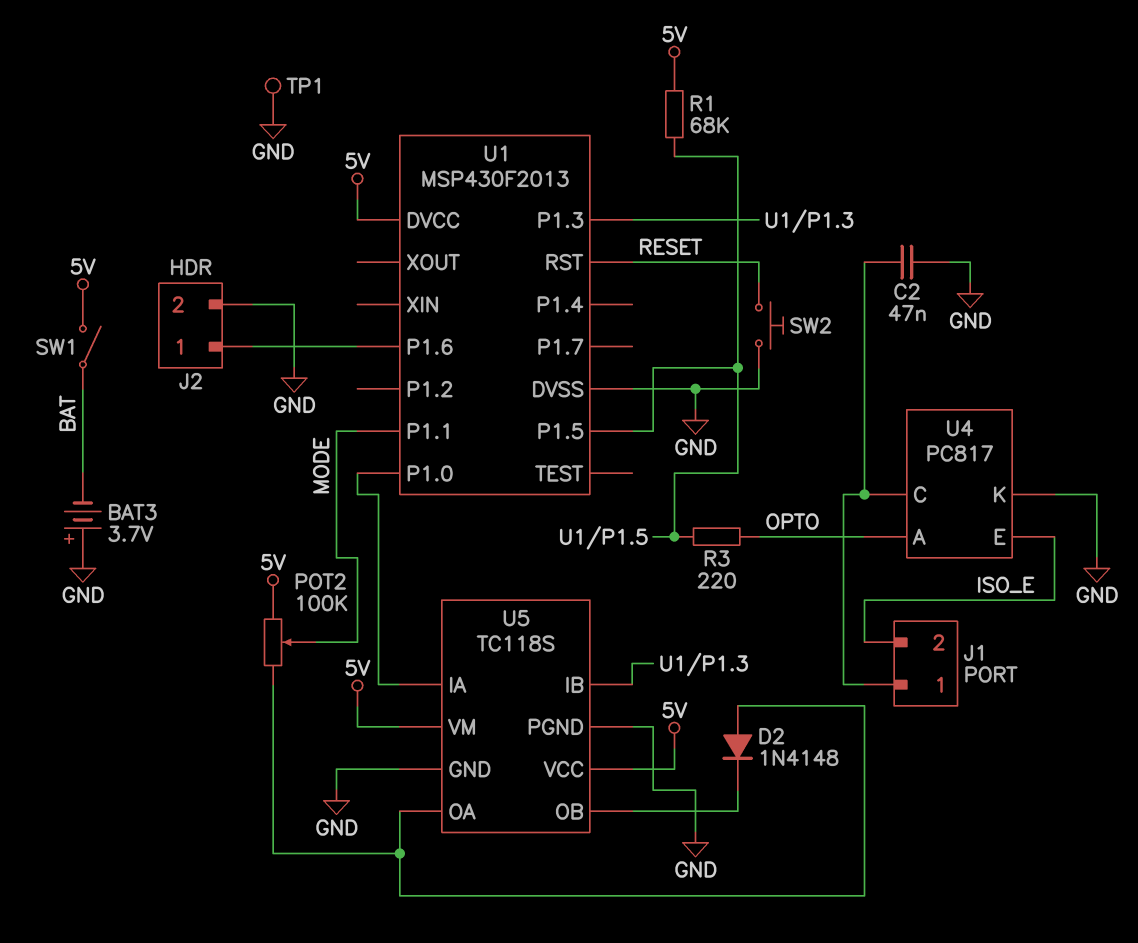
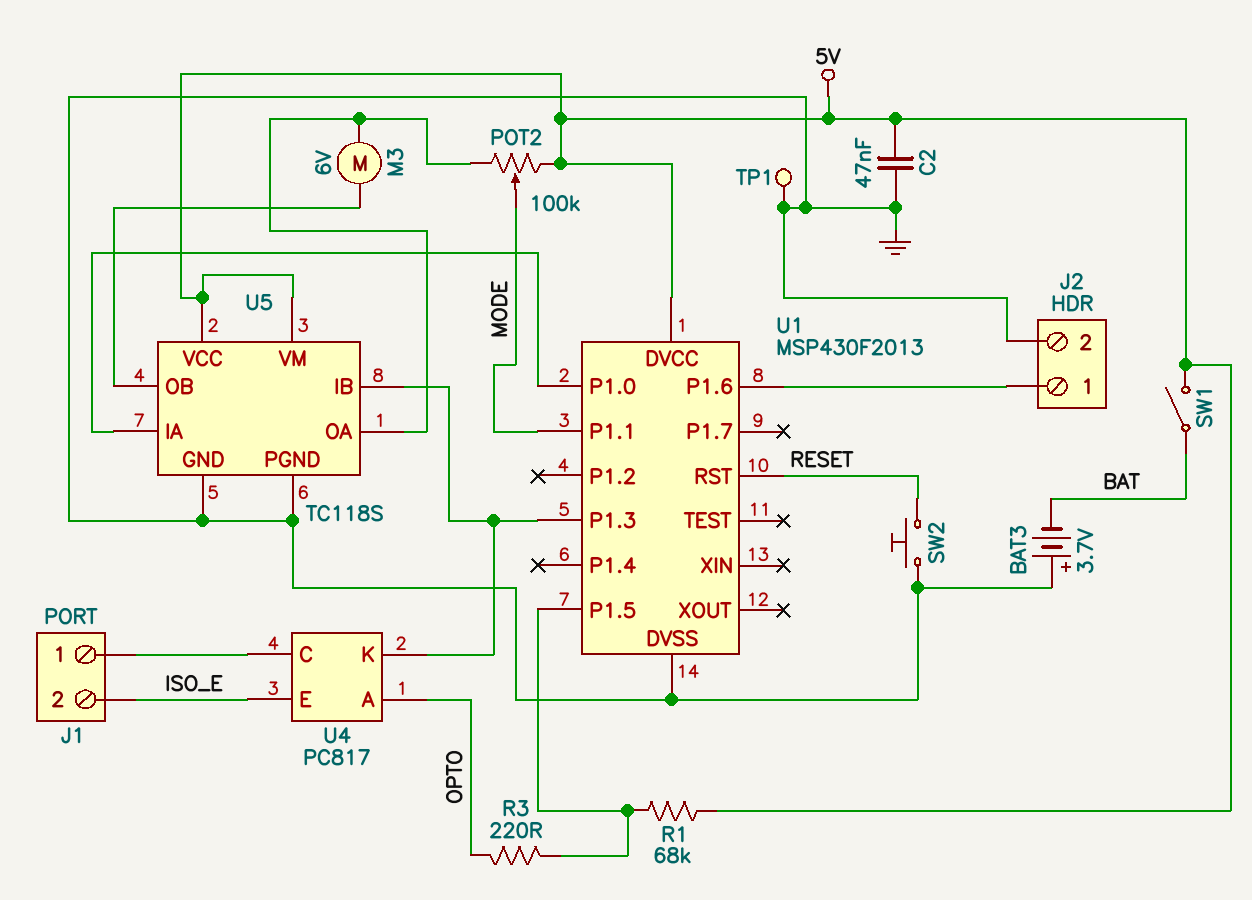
C2: 47nF (GND, J1/1) -> 47nF (5V, GND)
D2: diode 1N4148 (A U5/OA, K U5/OB) -> none
M3: none -> motor 6V (U5/OA, U5/OB)
U4 pin K: GND -> U1/P1.3

